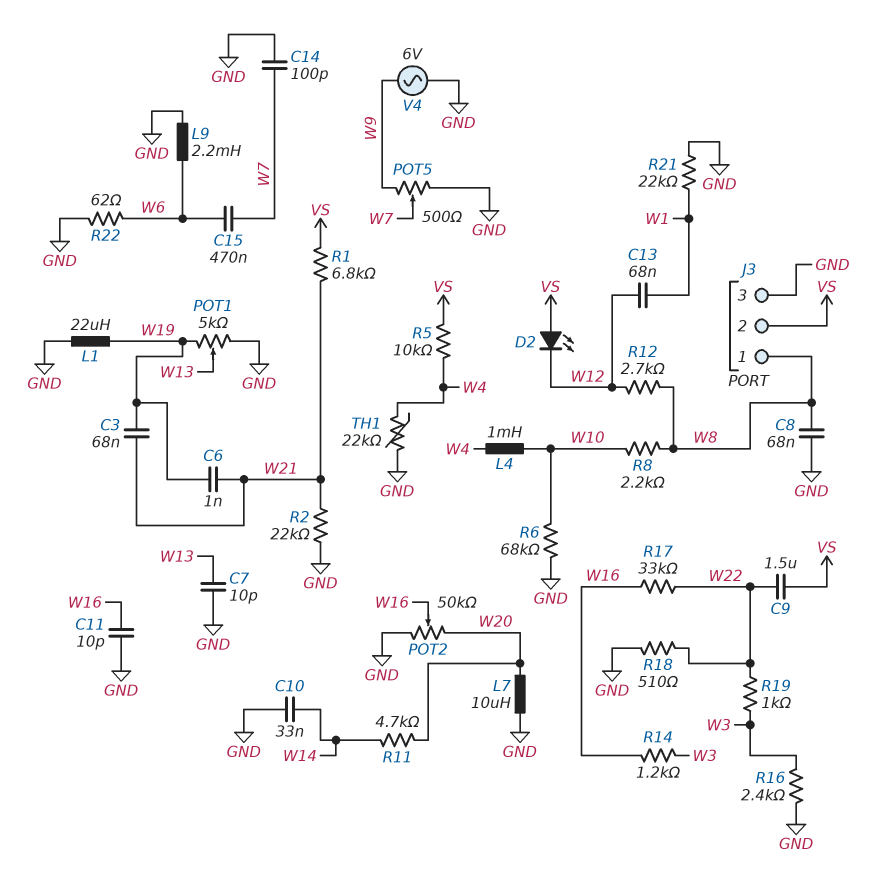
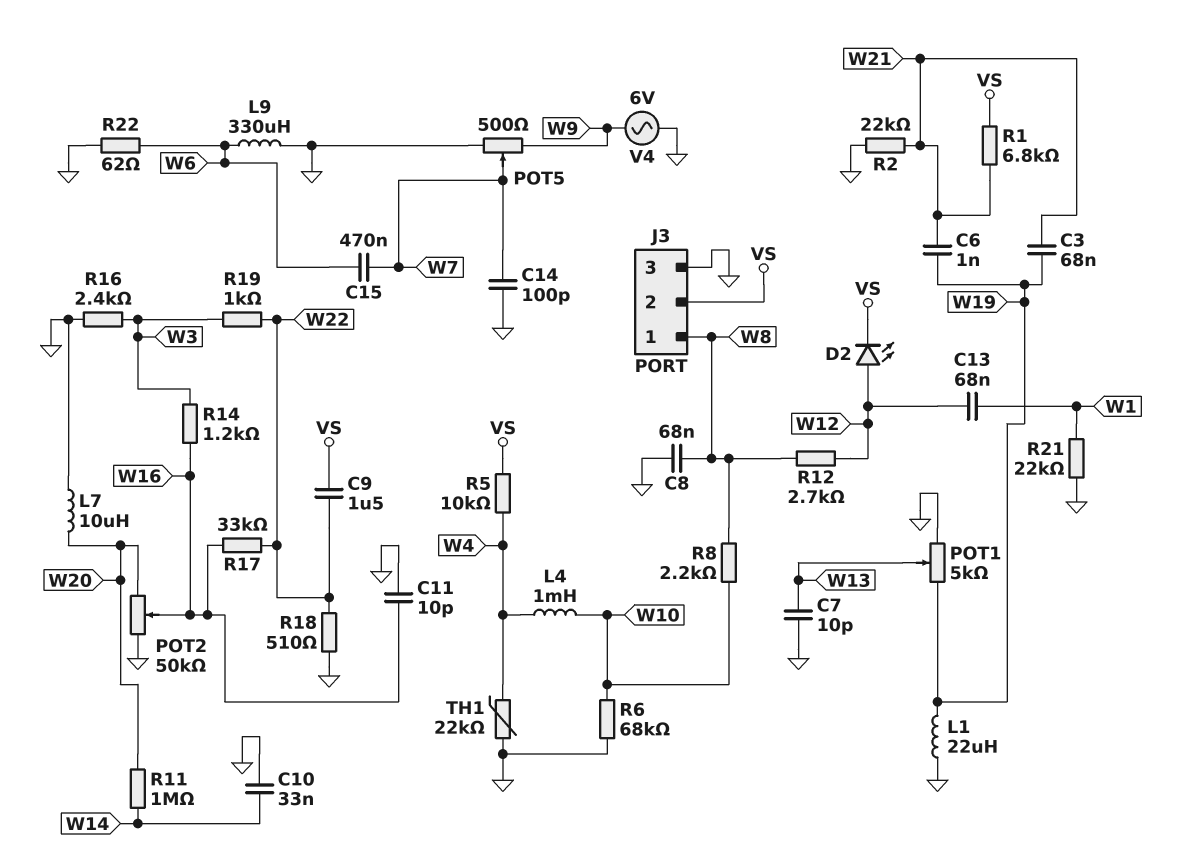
D2: LED (A VS, K W12) -> LED (A W12, K VS)
L9: 2.2mH (GND, W6) -> 330uH (GND, W6)
R11: 4.7k (W14, W20) -> 1M (W14, W20)

